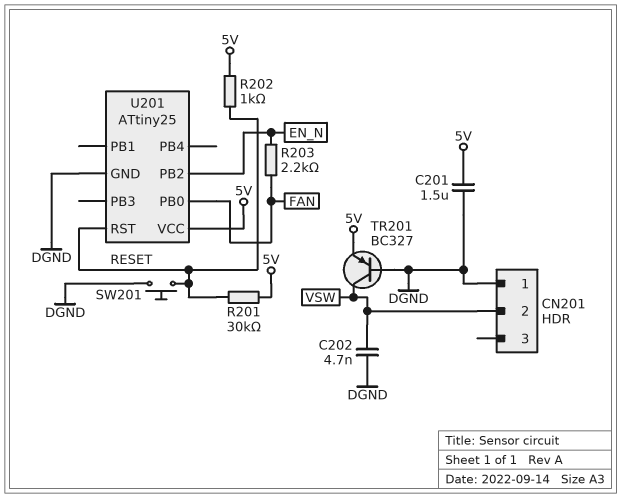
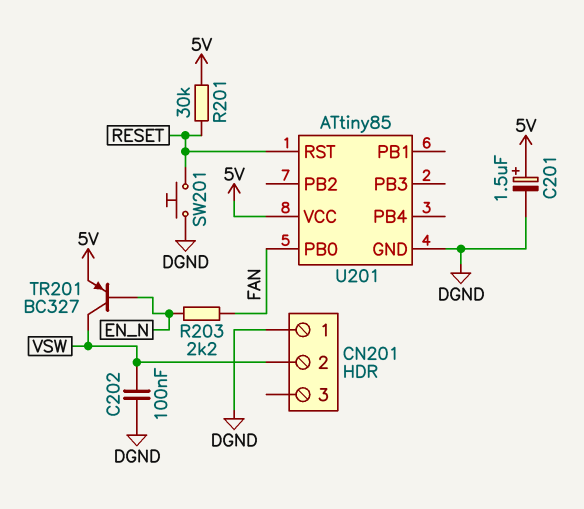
C201: 1.5uF (5V, DGND) -> 1.5uF (plus 5V, minus DGND)
C202: 4.7nF (DGND, VSW) -> 100nF (DGND, VSW)
R202: 1k (5V, RESET) -> none
TR201: PNP BC327 (B DGND, C VSW, E 5V) -> PNP BC327 (B EN_N, C VSW, E 5V)
U201: ATtiny25 -> ATtiny85
U201 pin PB2: EN_N -> none

